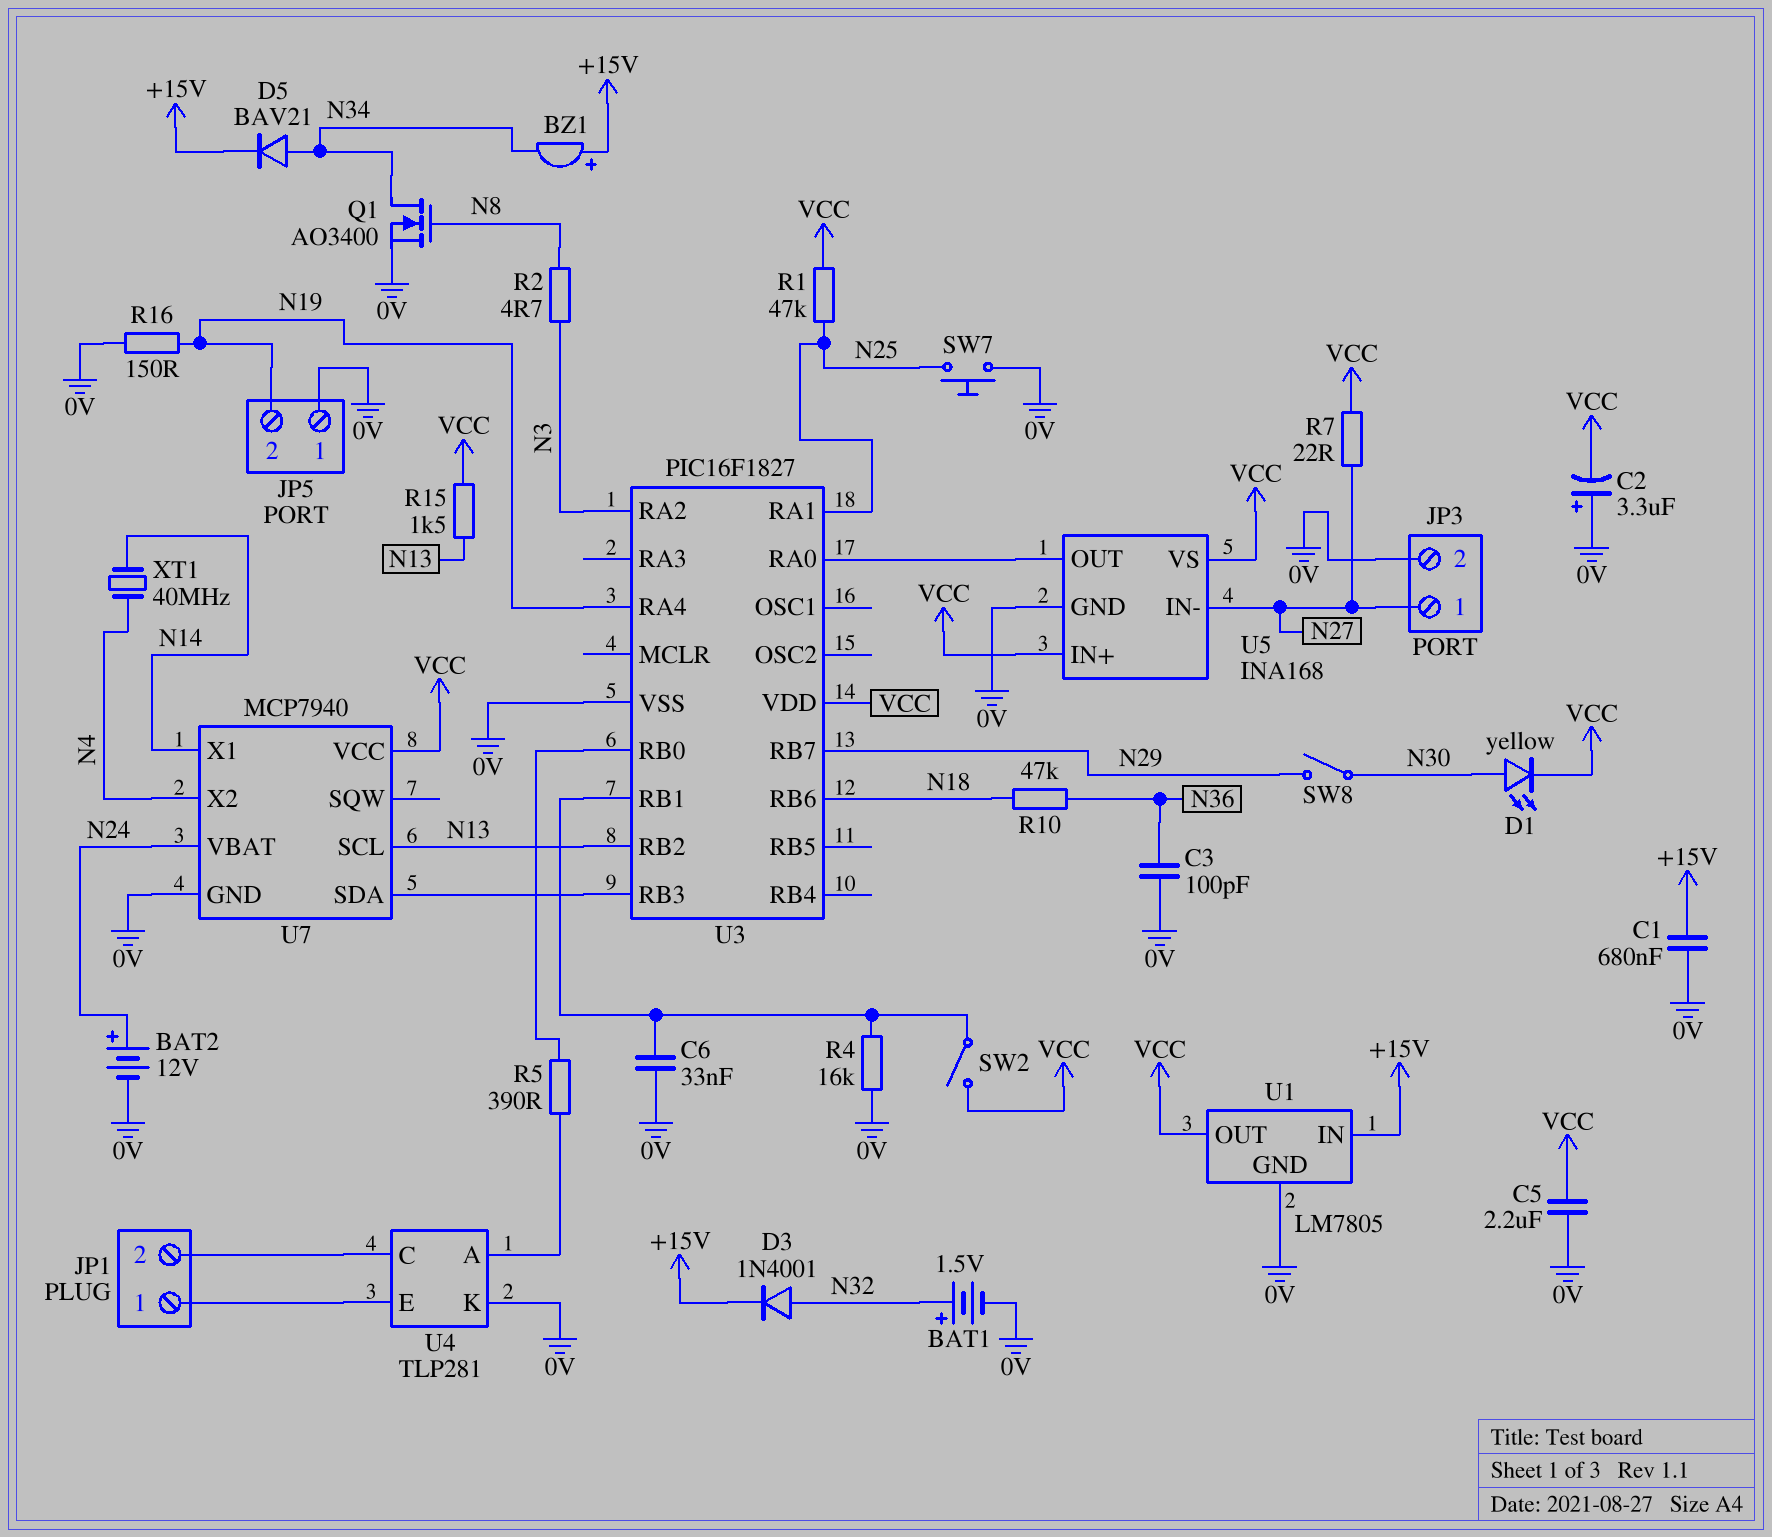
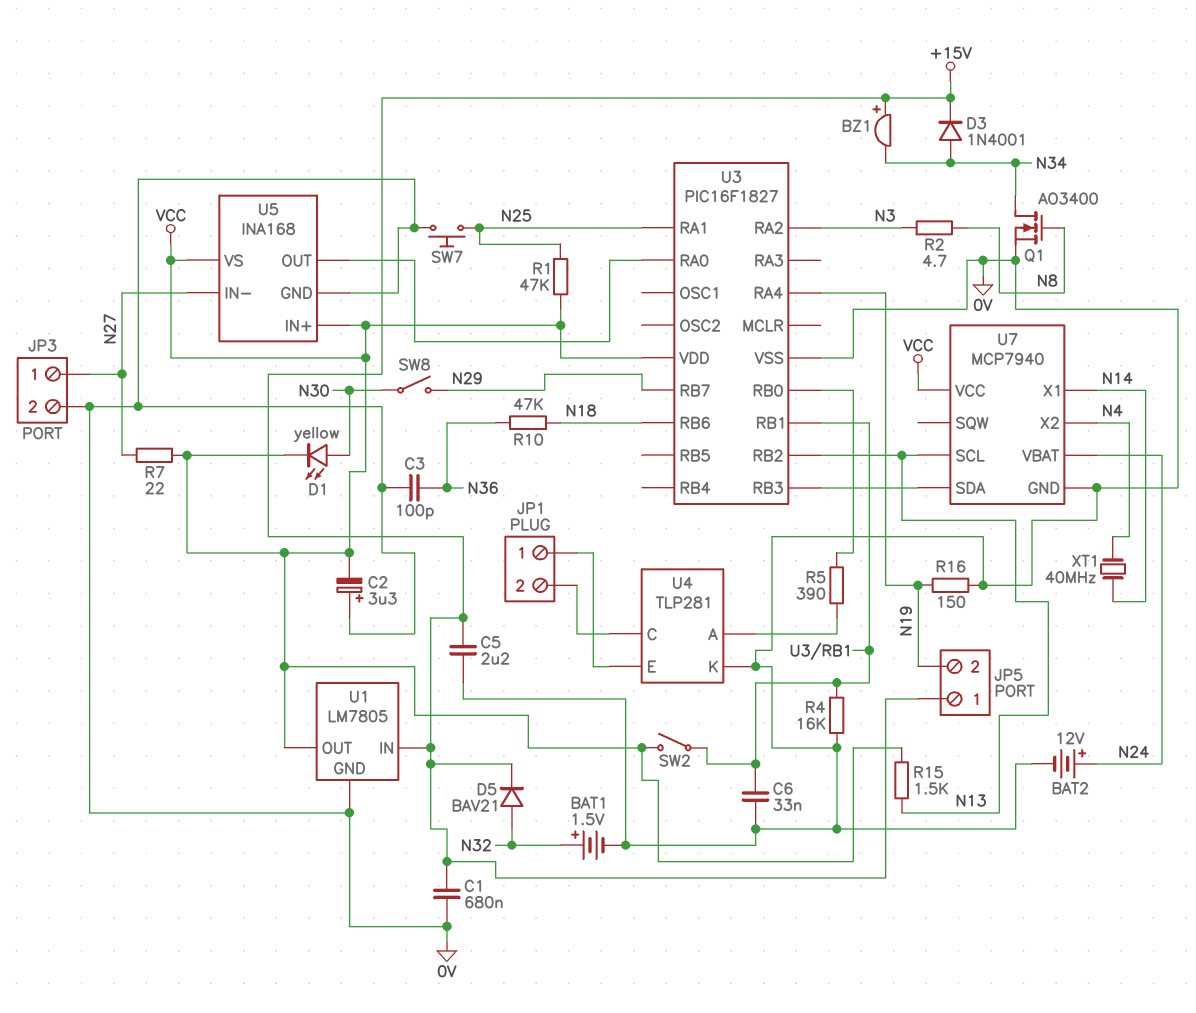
C5: 2.2uF (0V, VCC) -> 2.2uF (+15V, 0V)
D3: diode 1N4001 (A N32, K +15V) -> diode 1N4001 (A N34, K +15V)
D5: diode BAV21 (A N34, K +15V) -> diode BAV21 (A N32, K +15V)
JP5 pin 1: 0V -> +15V

